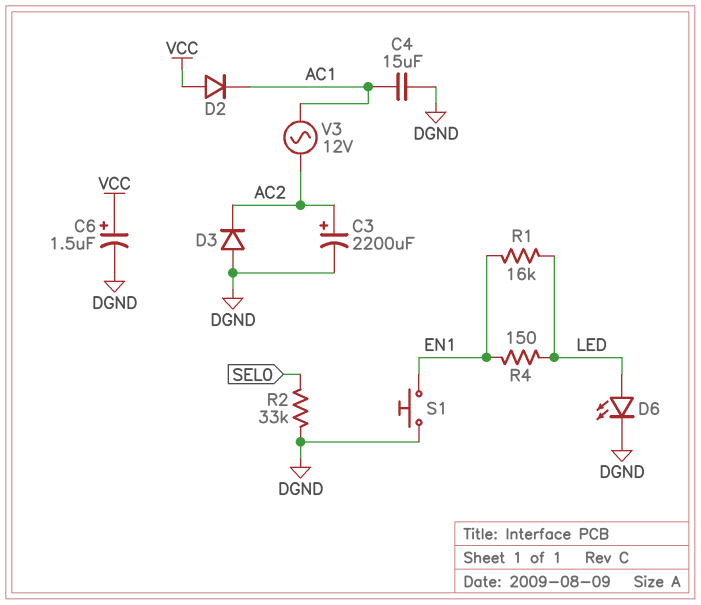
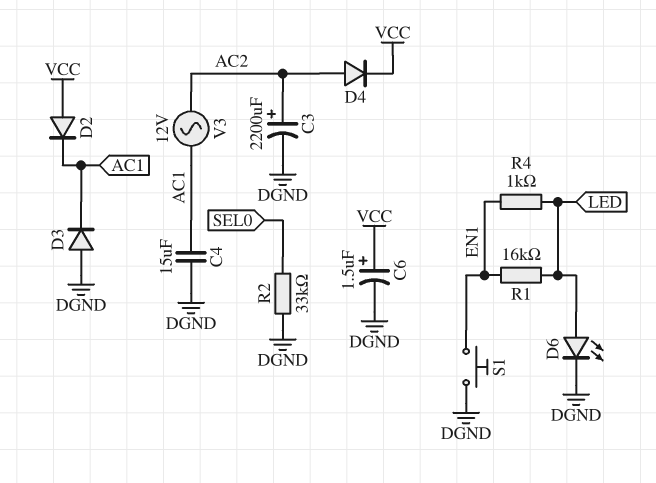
D3: diode (A DGND, K AC2) -> diode (A DGND, K AC1)
D4: none -> diode (A AC2, K VCC)
R4: 150 (EN1, LED) -> 1k (EN1, LED)

